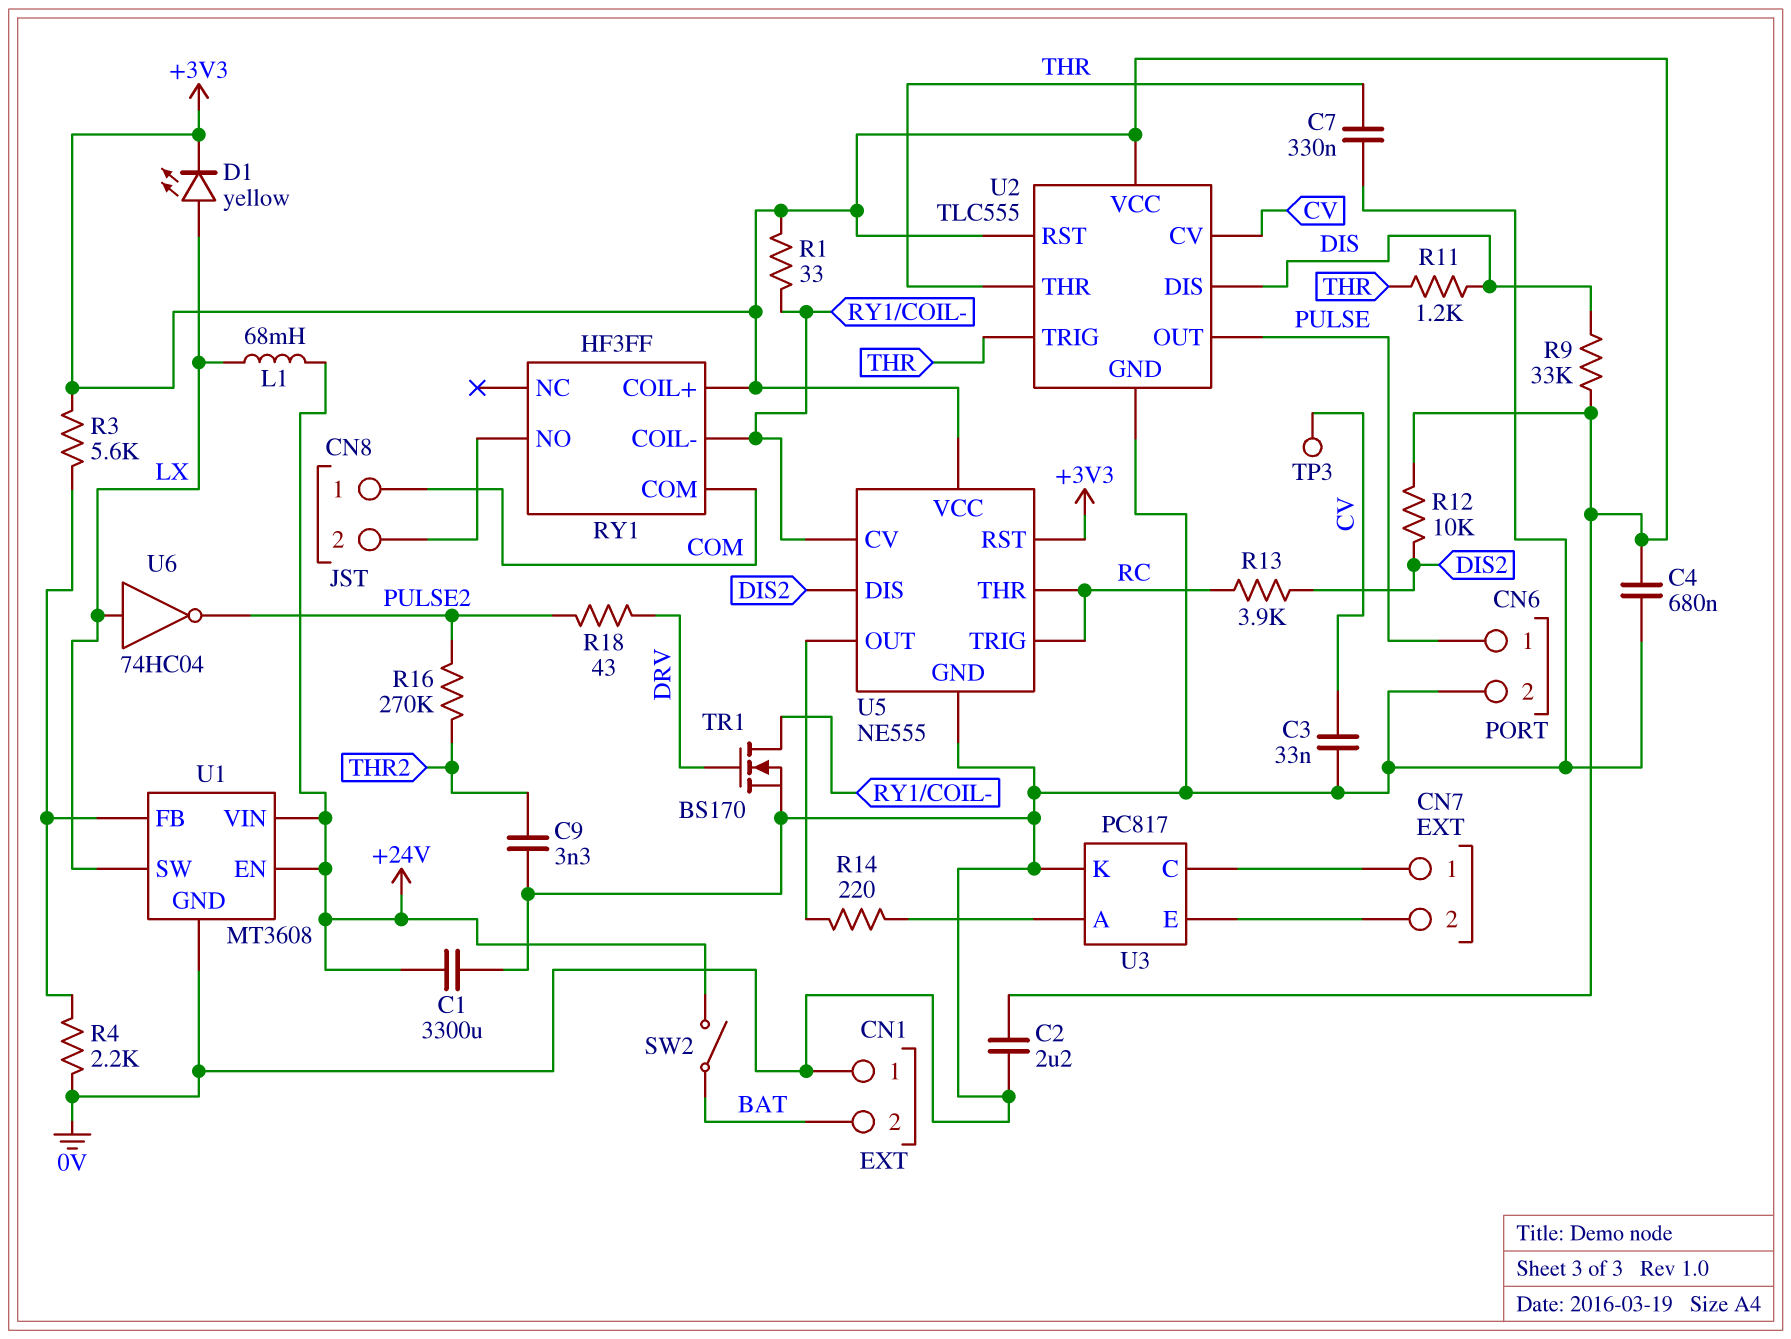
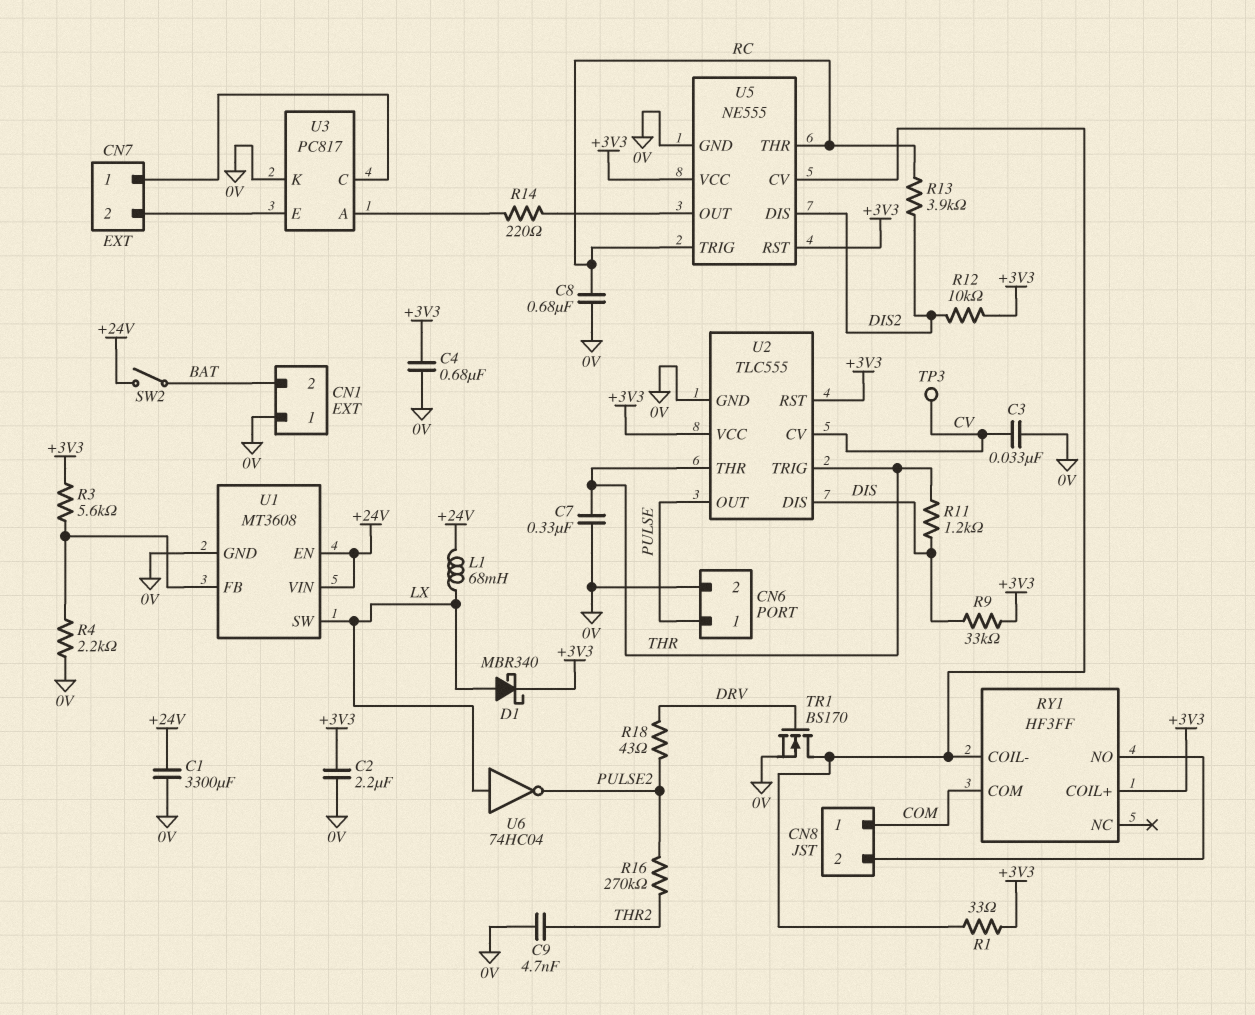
C8: none -> 680nF (0V, RC)
C9: 3.3nF (0V, THR2) -> 4.7nF (0V, THR2)
D1: LED yellow (A LX, K +3V3) -> schottky MBR340 (A LX, K +3V3)

